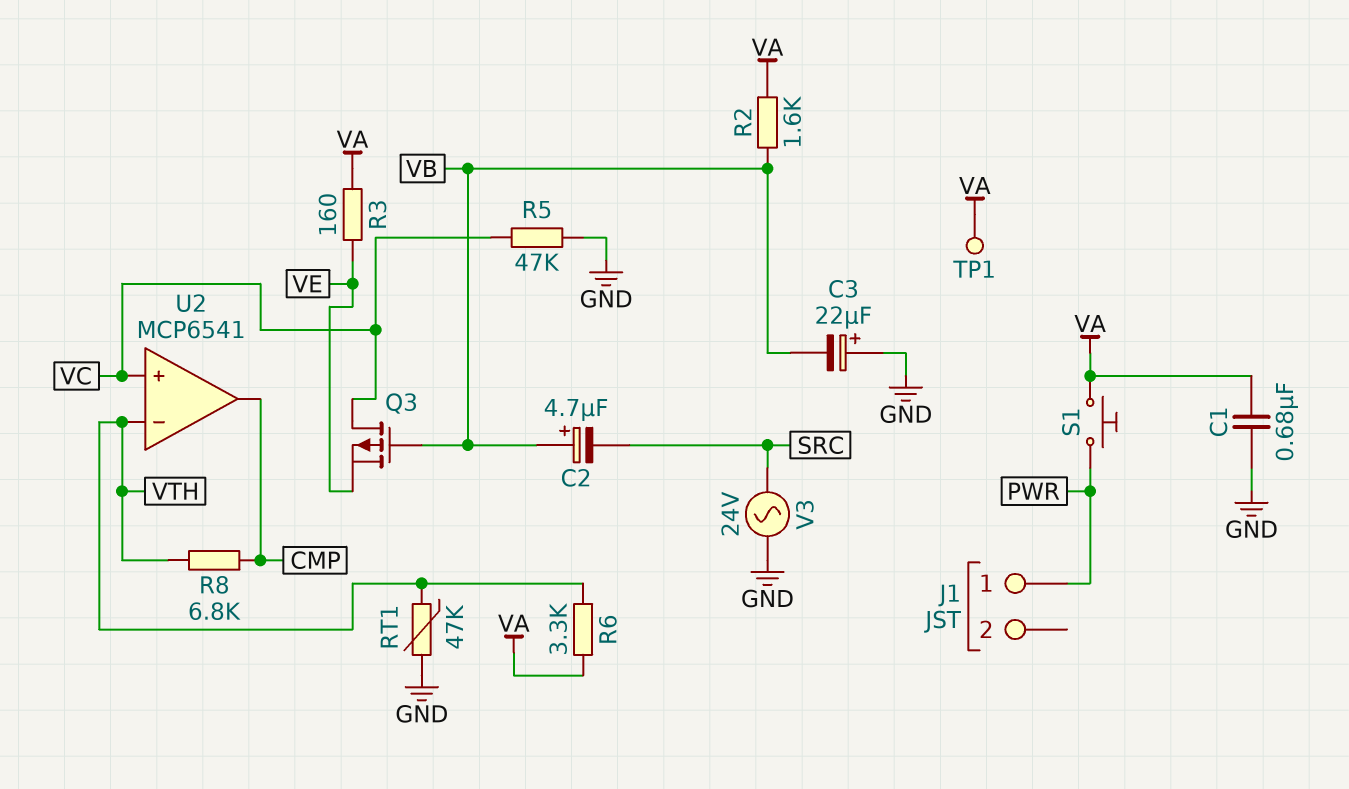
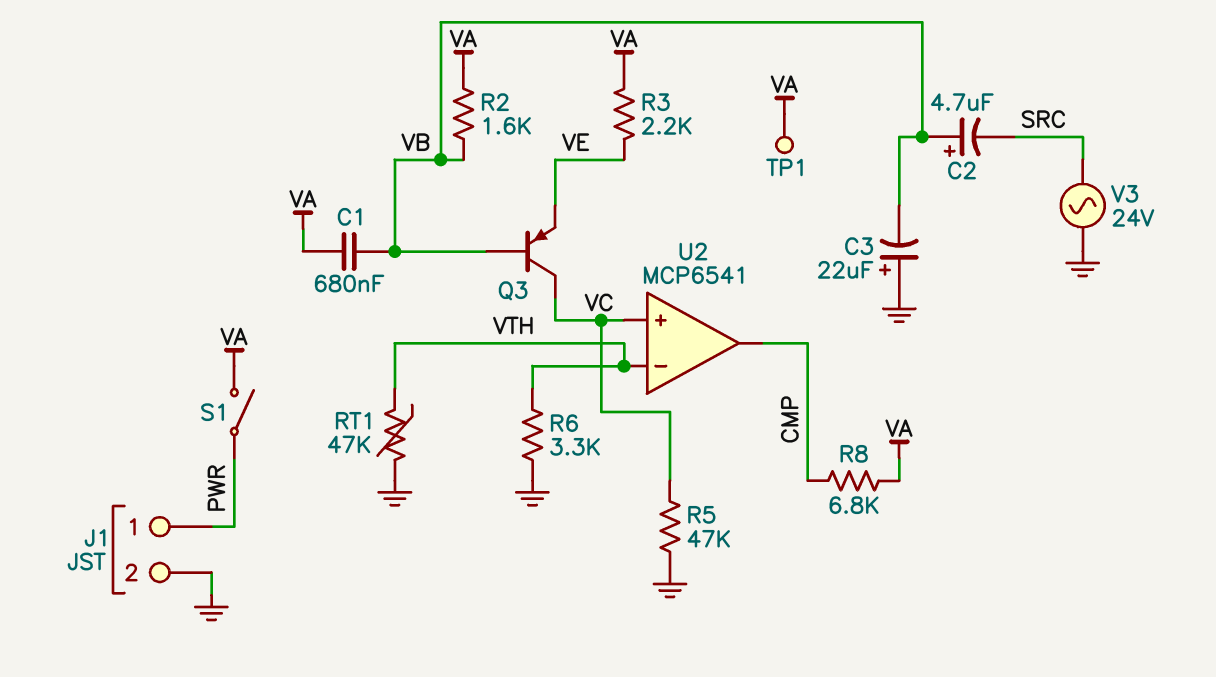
C1: 680nF (GND, VA) -> 680nF (VA, VB)
J1 pin 2: none -> GND
Q3: PMOS (G VB, D VC, S VE) -> PNP (B VB, C VC, E VE)
R3: 160 (VA, VE) -> 2.2k (VA, VE)
R6: 3.3k (VA, VTH) -> 3.3k (GND, VTH)
R8: 6.8k (CMP, VTH) -> 6.8k (CMP, VA)
S1: button (PWR, VA) -> switch (PWR, VA)

